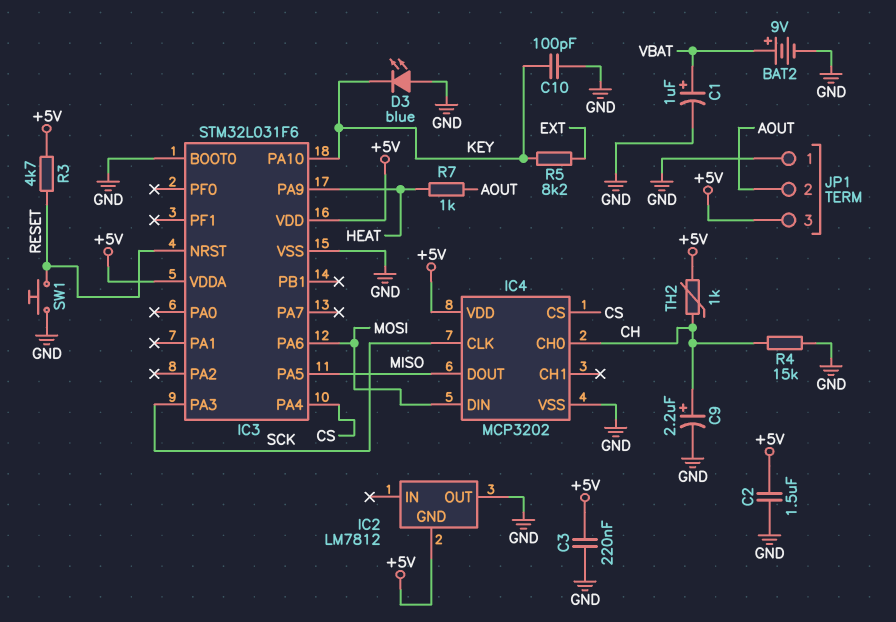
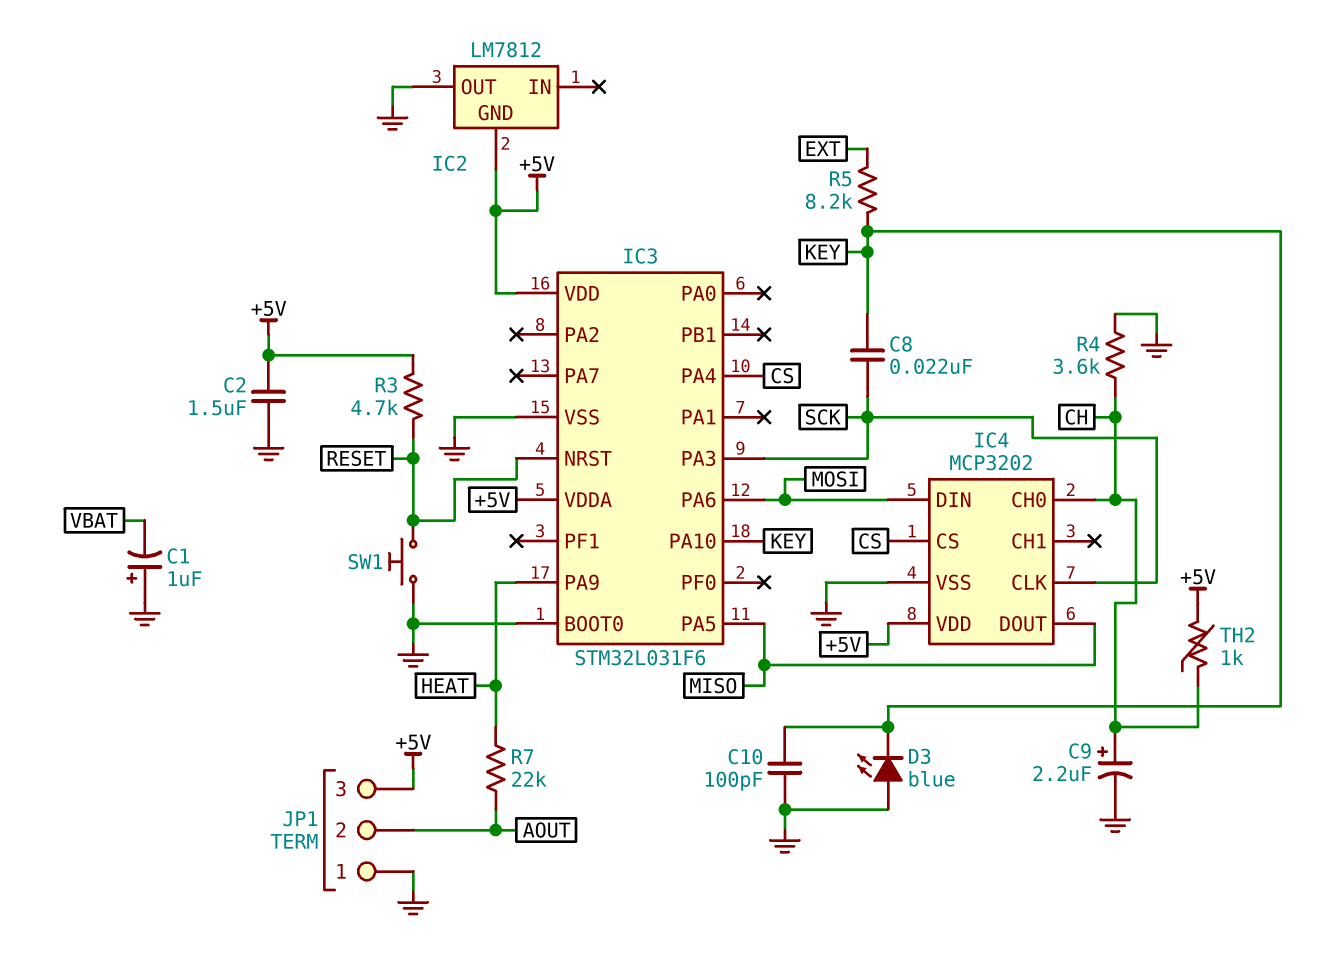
BAT2: 9V (plus VBAT, minus GND) -> none
C1: 1uF (plus VBAT, minus GND) -> 1uF (plus GND, minus VBAT)
C3: 220nF (+5V, GND) -> none
C8: none -> 22nF (KEY, SCK)
R4: 15k (CH, GND) -> 3.6k (CH, GND)
R7: 1k (AOUT, HEAT) -> 22k (AOUT, HEAT)

